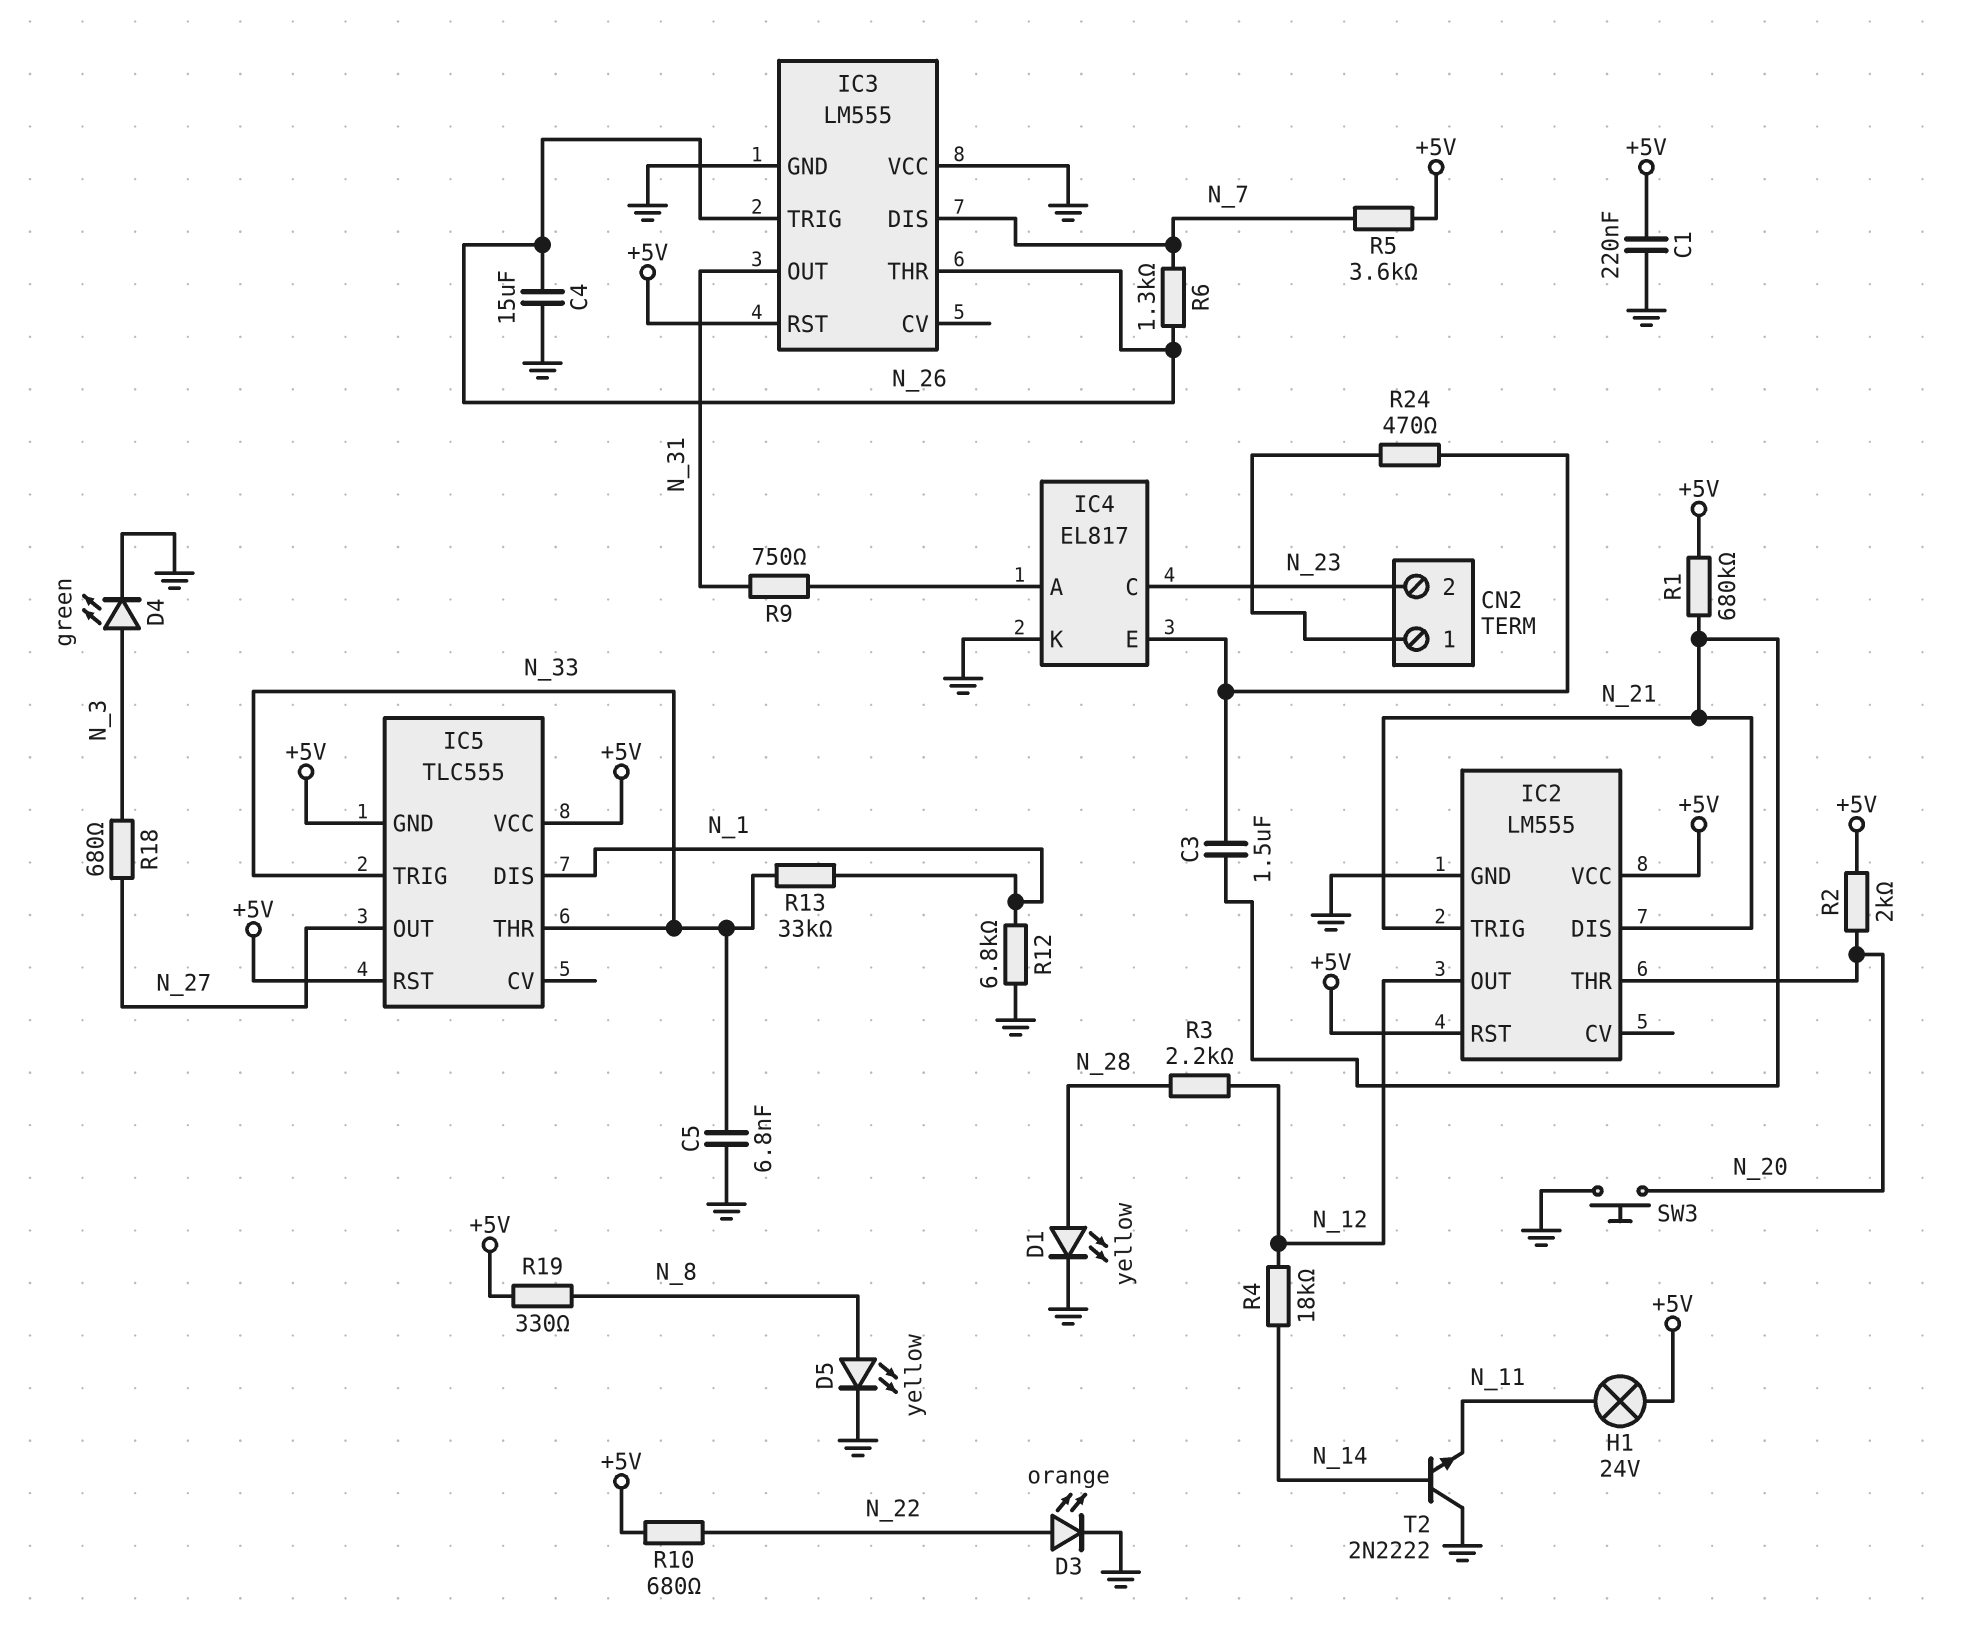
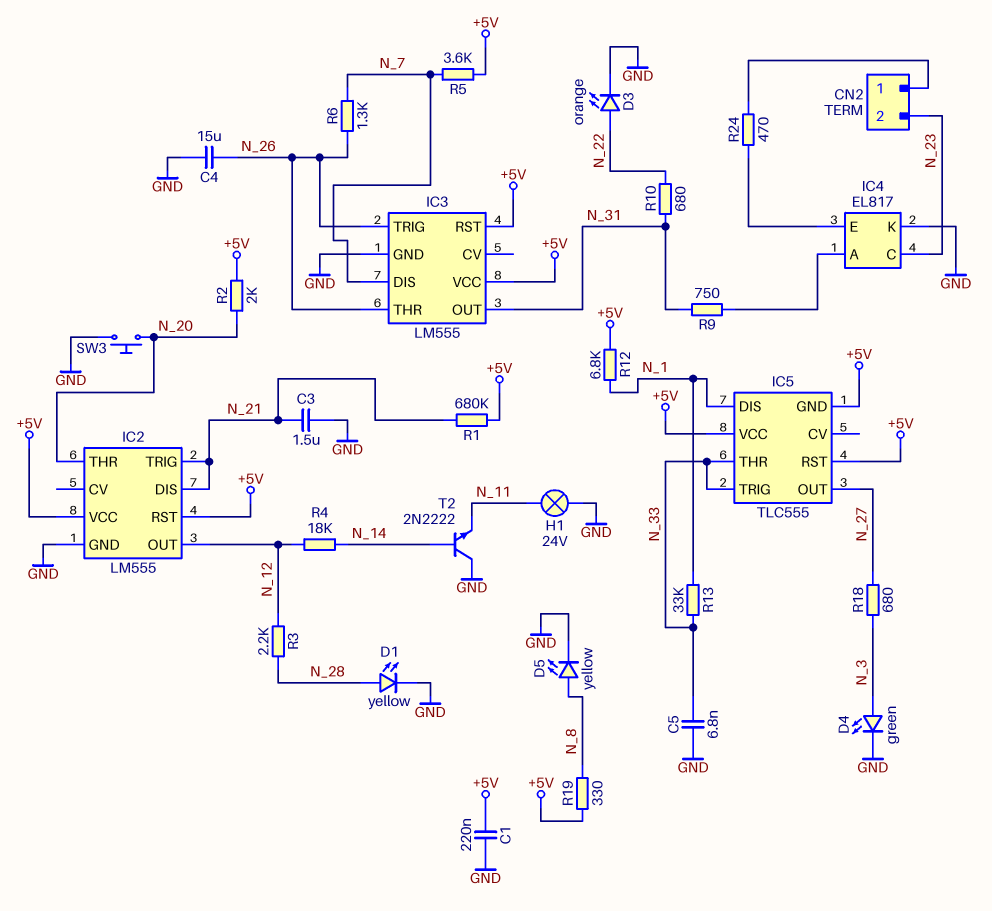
C3: 1.5uF (IC4/E, N_21) -> 1.5uF (GND, N_21)
H1: lamp 24V (+5V, N_11) -> lamp 24V (GND, N_11)
IC3 pin VCC: GND -> +5V
R10: 680 (+5V, N_22) -> 680 (N_22, N_31)
R12: 6.8k (GND, N_1) -> 6.8k (+5V, N_1)

